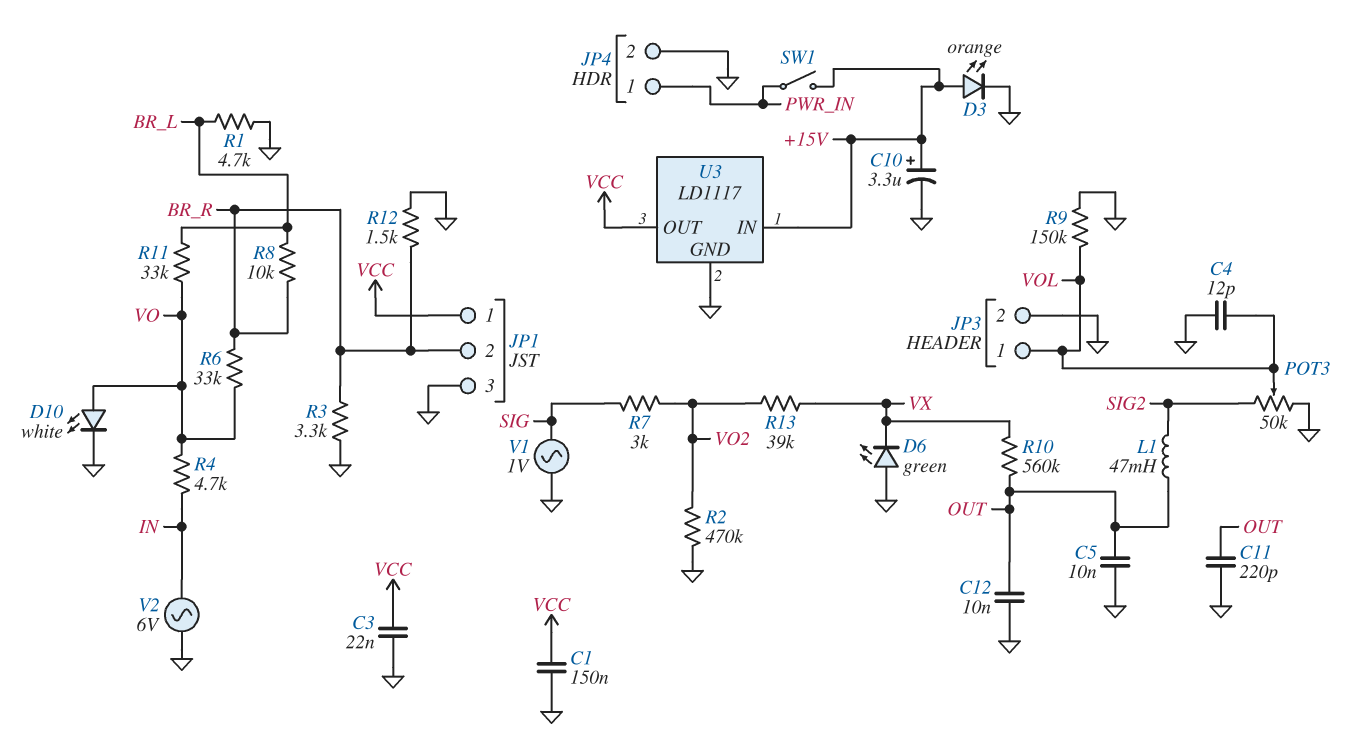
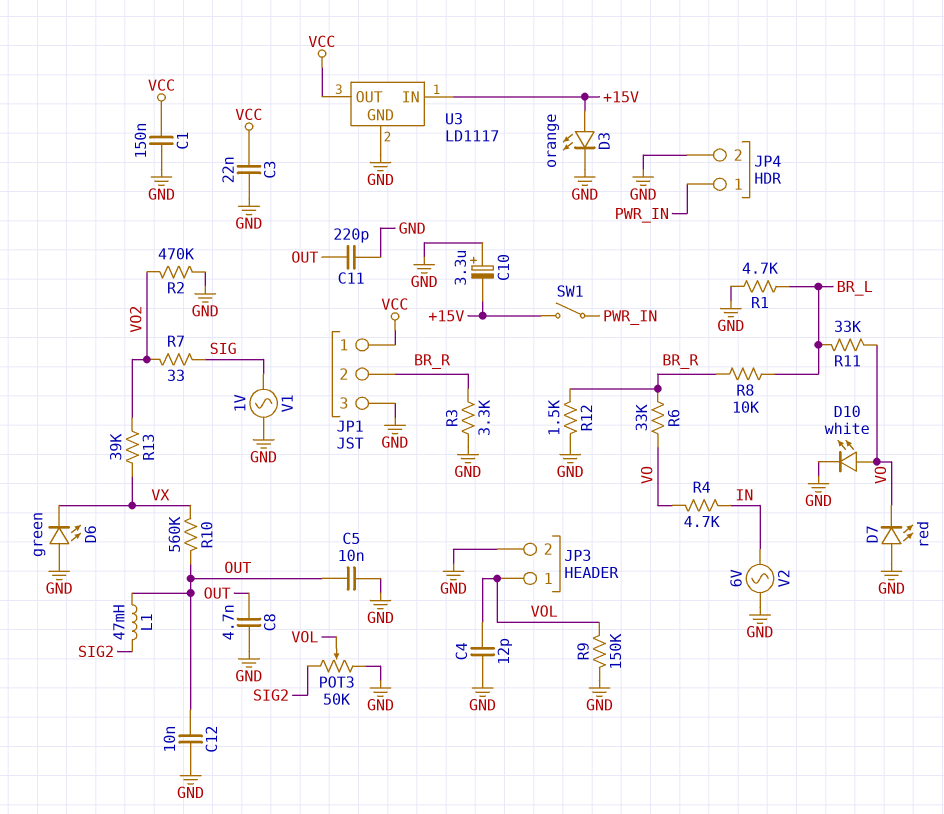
C8: none -> 4.7nF (GND, OUT)
C10: 3.3uF (plus +15V, minus GND) -> 3.3uF (plus GND, minus +15V)
D7: none -> LED red (A GND, K VO)
R7: 3k (SIG, VO2) -> 33 (SIG, VO2)

